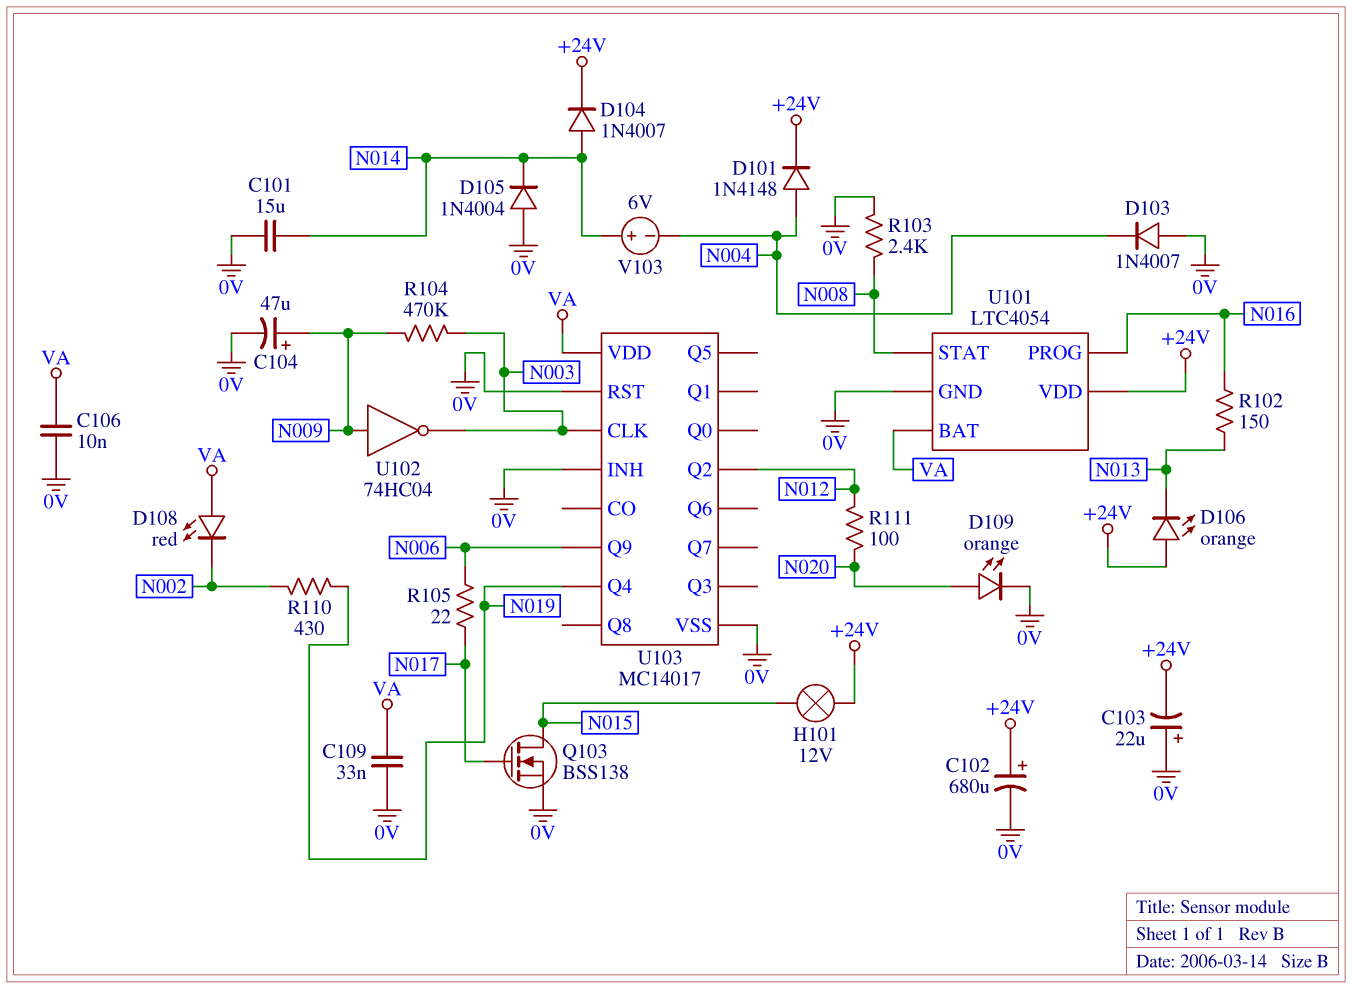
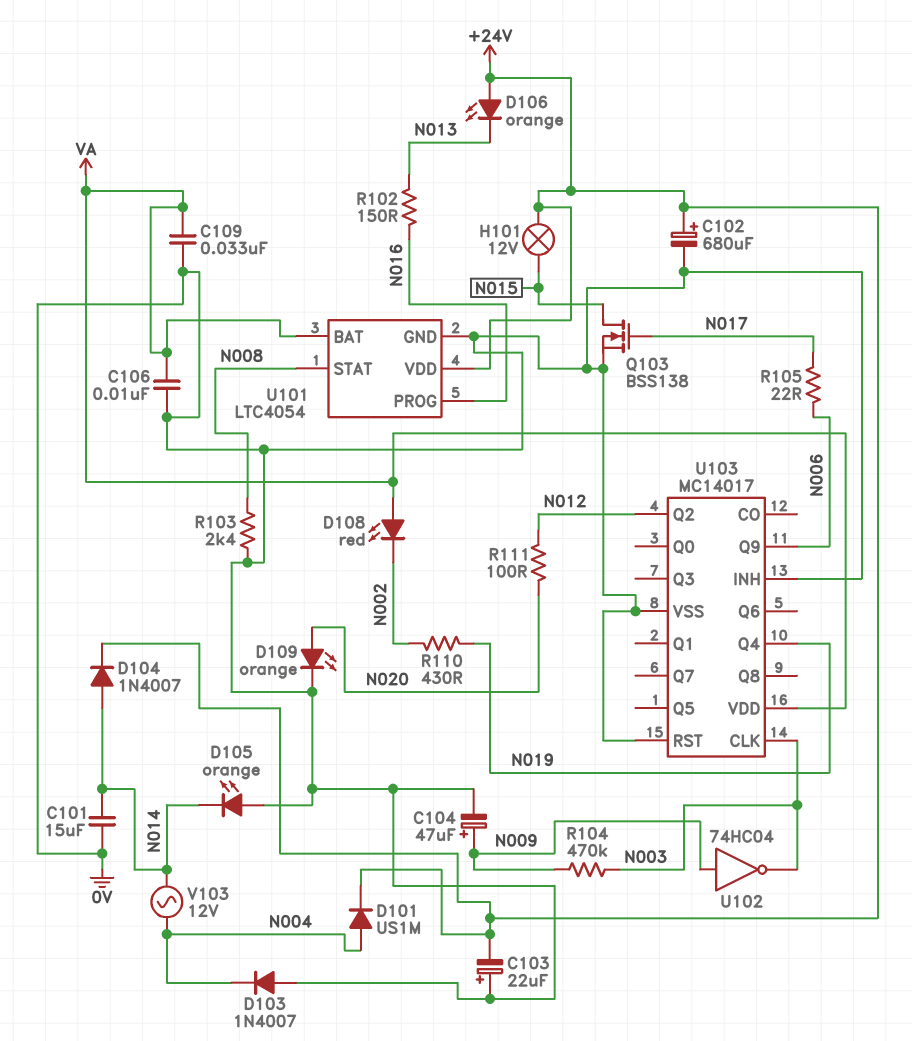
D101: diode 1N4148 (A N004, K +24V) -> diode US1M (A N004, K +24V)
D105: diode 1N4004 (A 0V, K N014) -> LED orange (A 0V, K N014)
V103: 6V (plus N014, minus N004) -> AC 12V (N004, N014)

